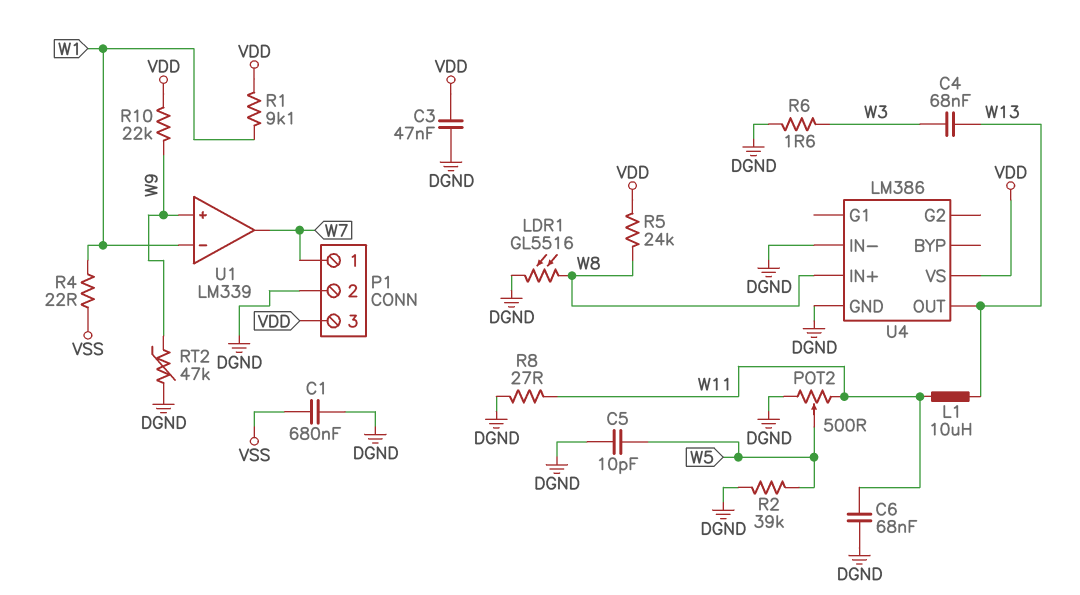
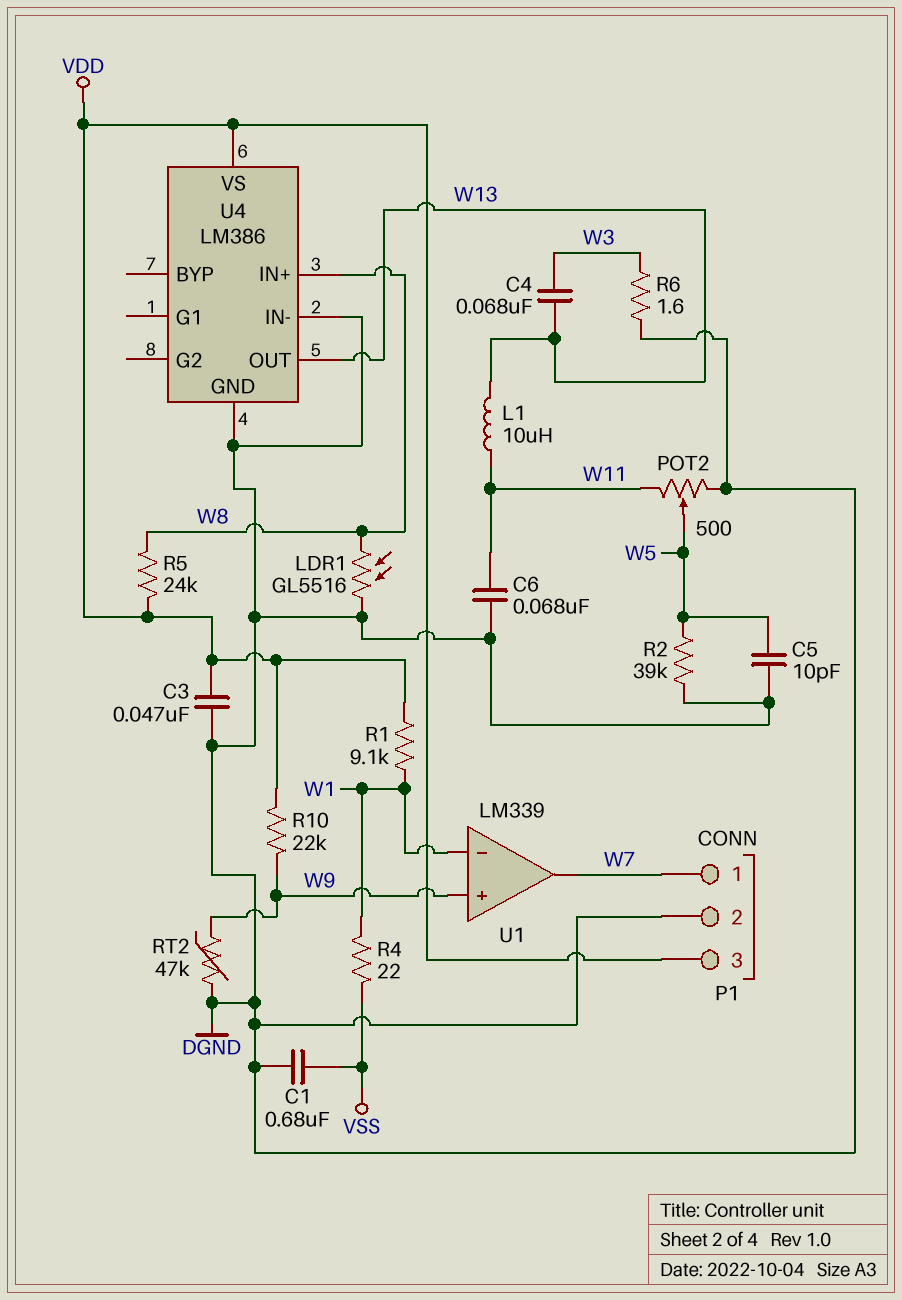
R8: 27 (DGND, W11) -> none

